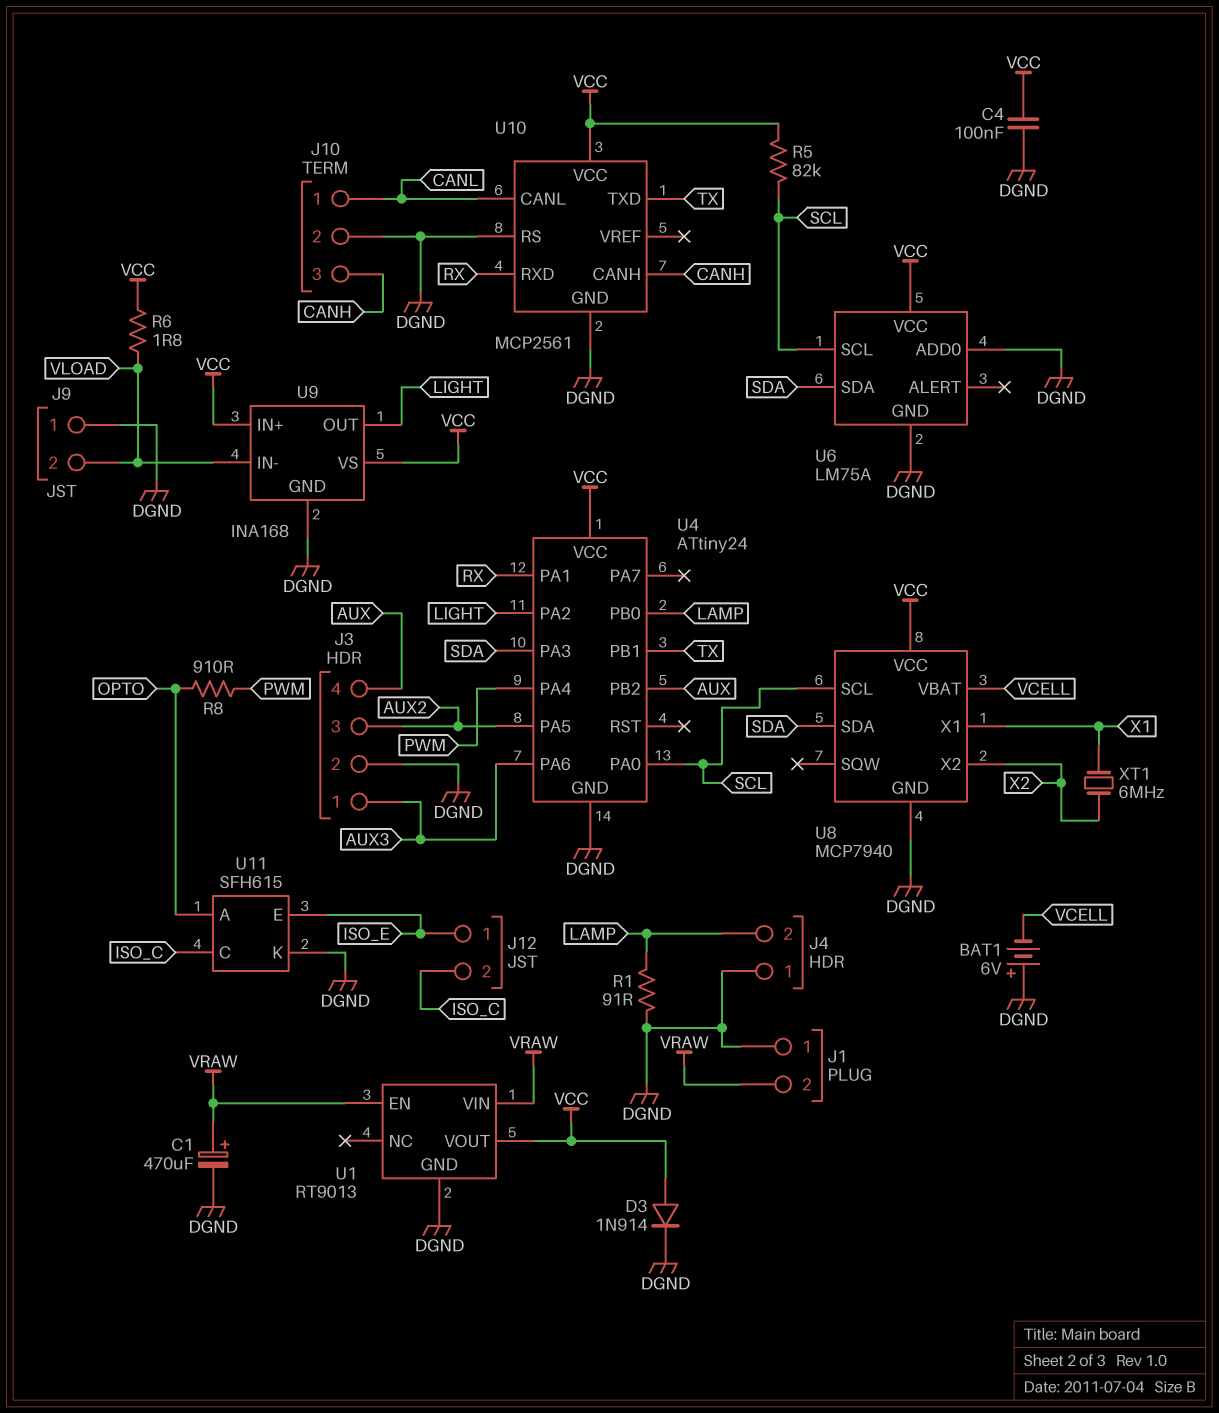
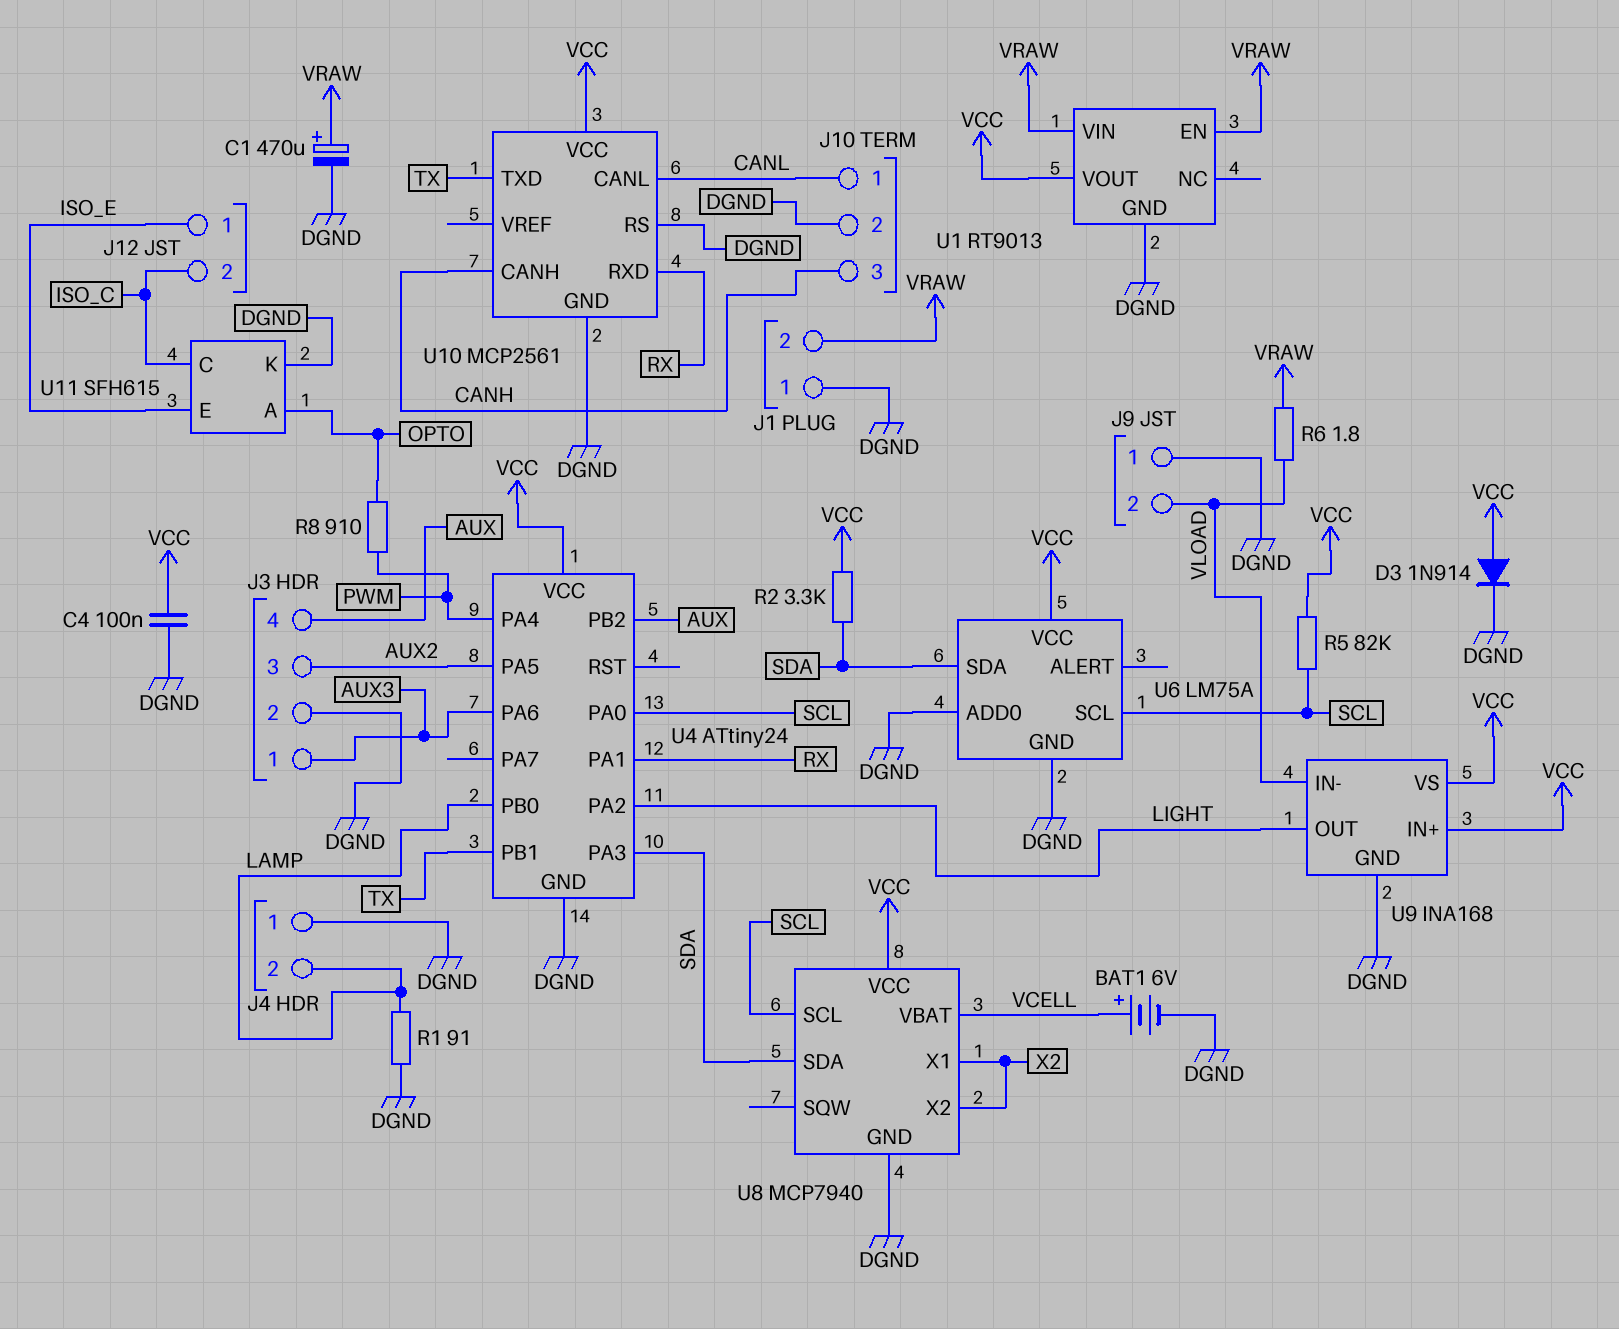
BAT1: 6V (plus DGND, minus VCELL) -> 6V (plus VCELL, minus DGND)
R2: none -> 3.3k (SDA, VCC)
R6: 1.8 (VCC, VLOAD) -> 1.8 (VLOAD, VRAW)
U8 pin X1: X1 -> X2
XT1: 6MHz (X1, X2) -> none

